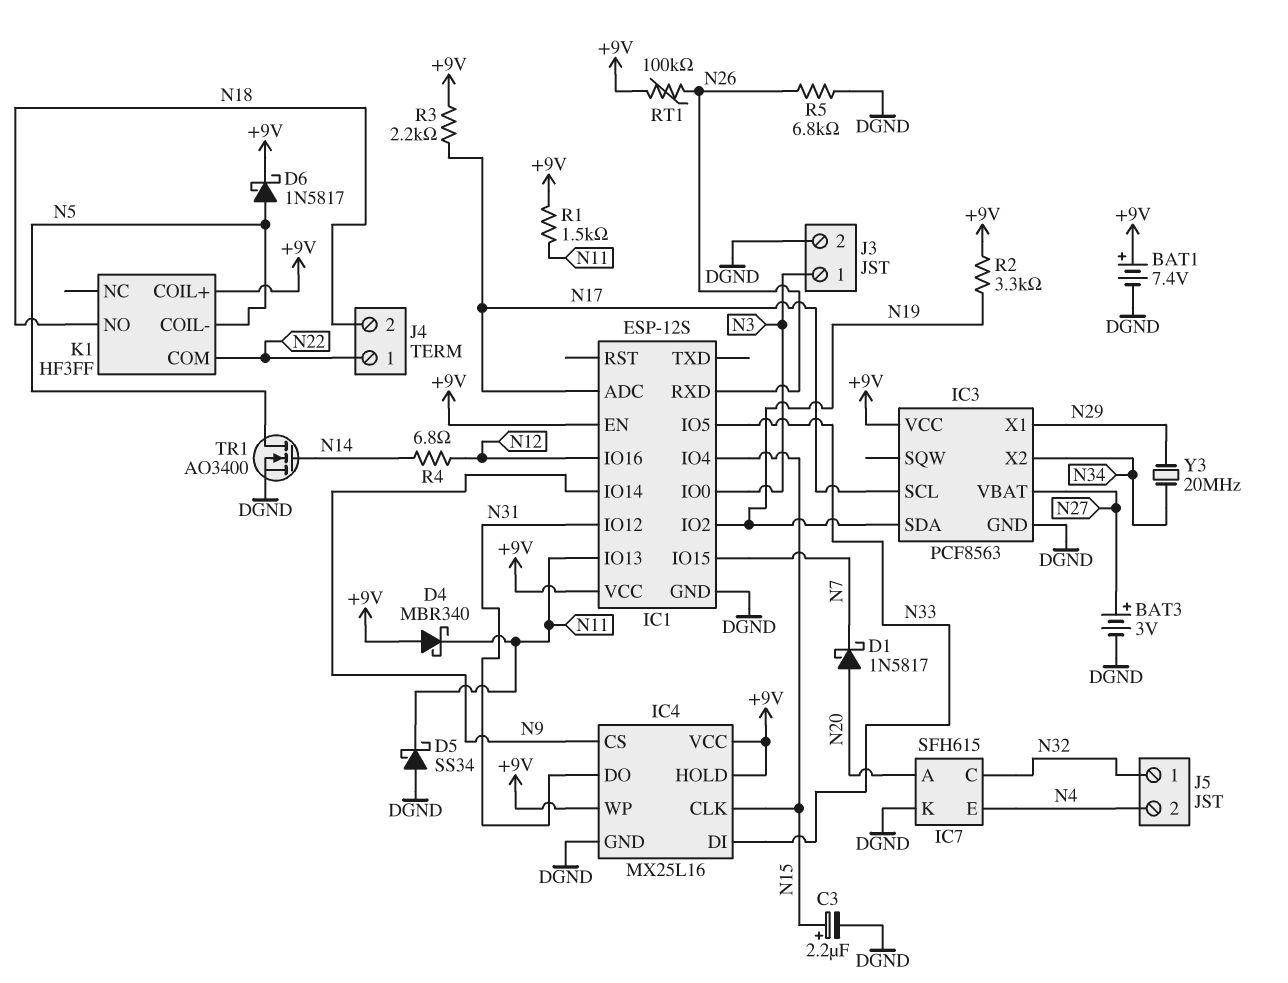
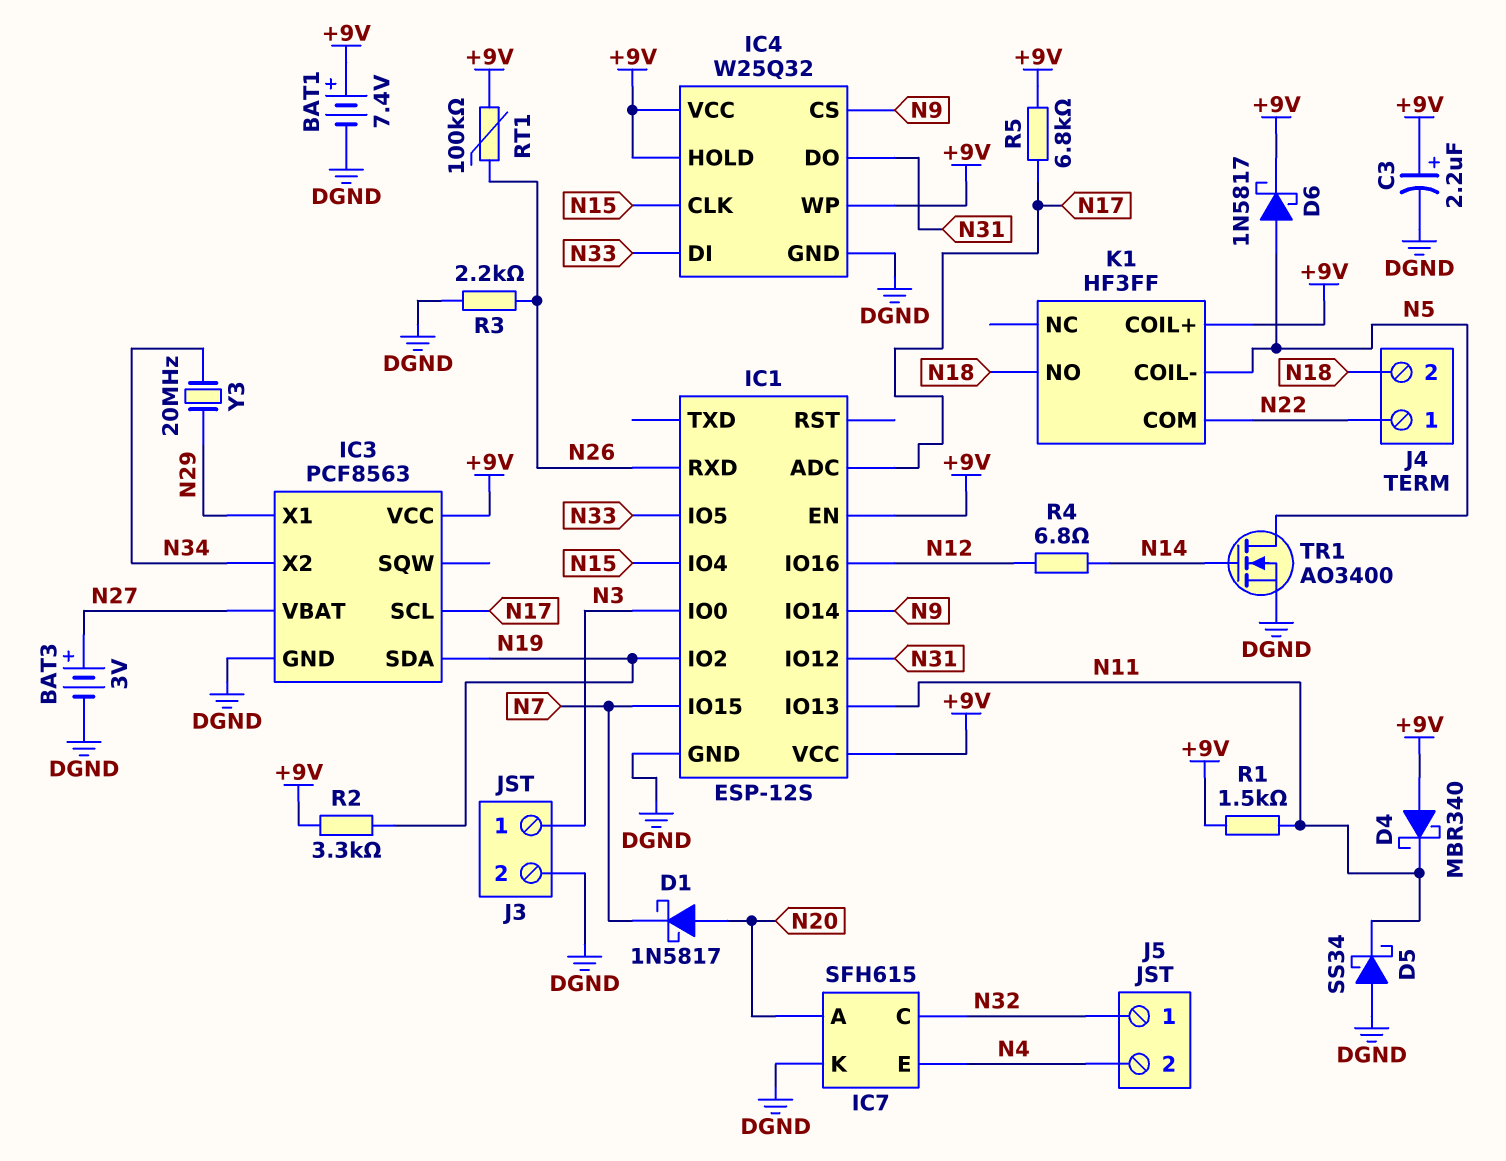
C3: 2.2uF (plus N15, minus DGND) -> 2.2uF (plus +9V, minus DGND)
IC4: MX25L16 -> W25Q32
R3: 2.2k (+9V, N17) -> 2.2k (DGND, N26)
R5: 6.8k (DGND, N26) -> 6.8k (+9V, N17)

